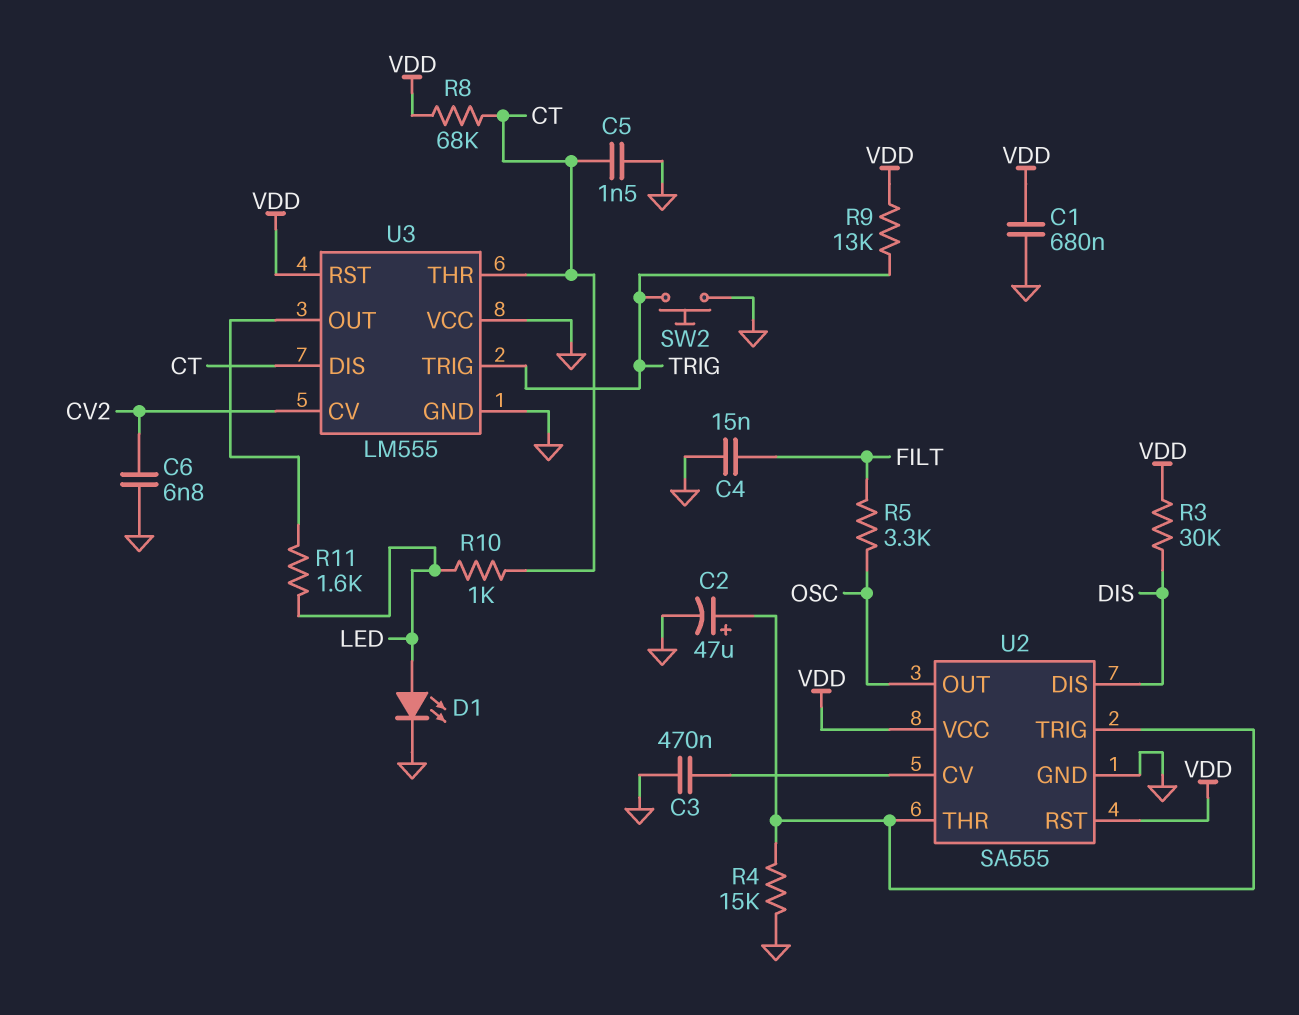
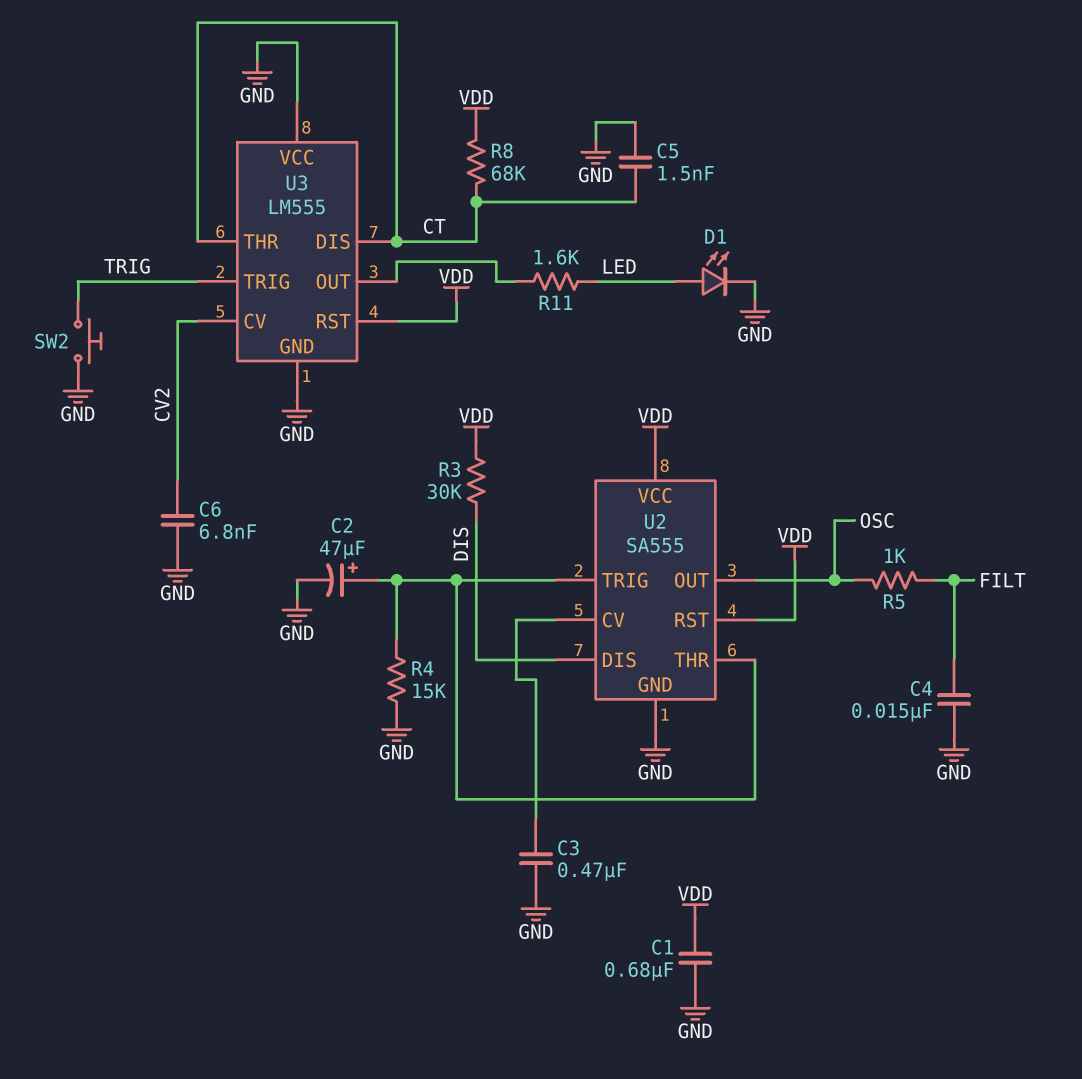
R5: 3.3k (FILT, OSC) -> 1k (FILT, OSC)
R9: 13k (TRIG, VDD) -> none
R10: 1k (CT, LED) -> none

